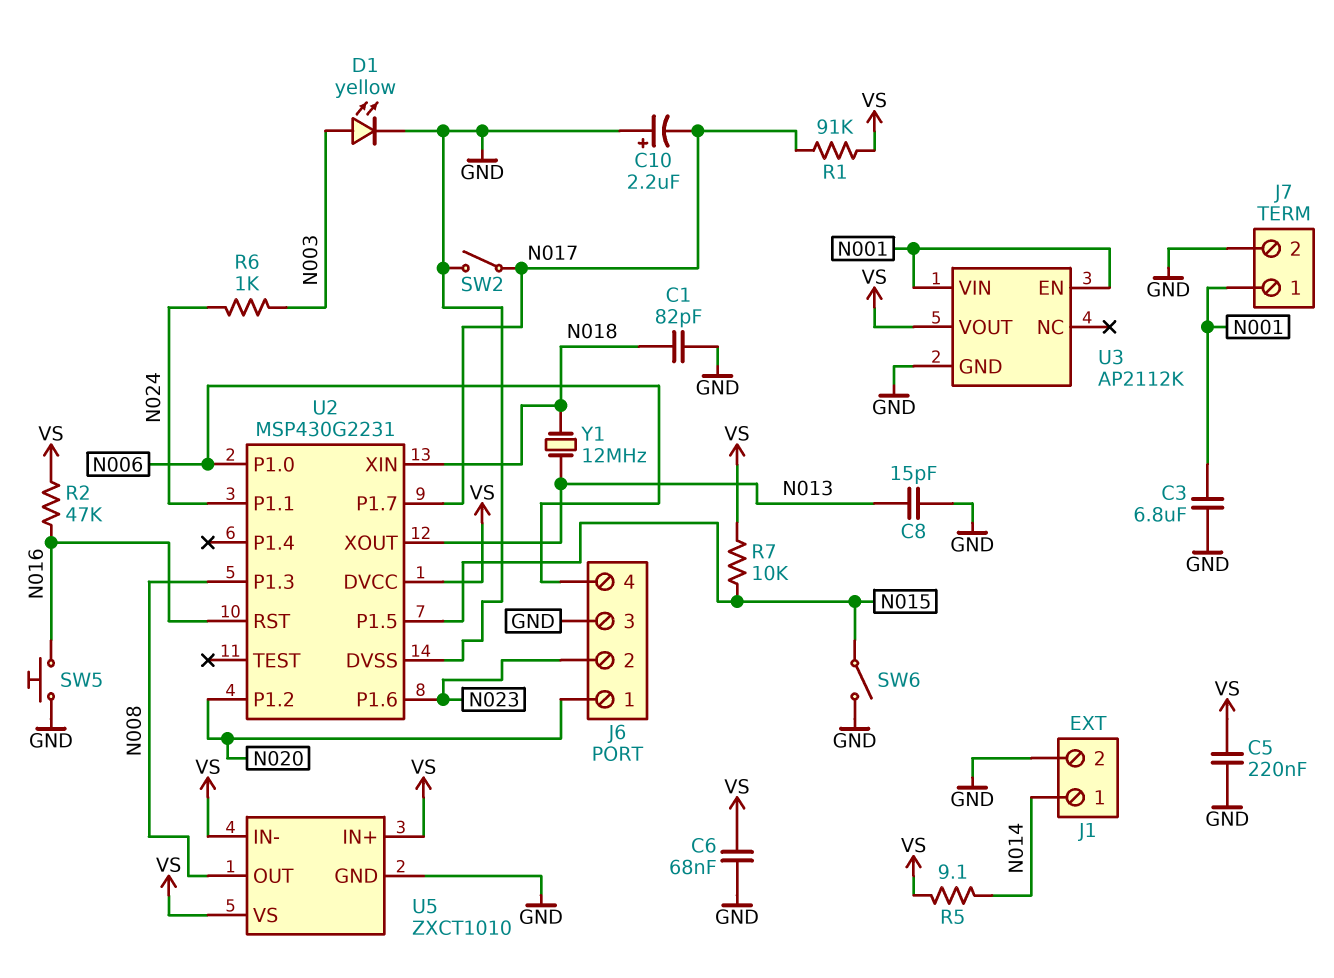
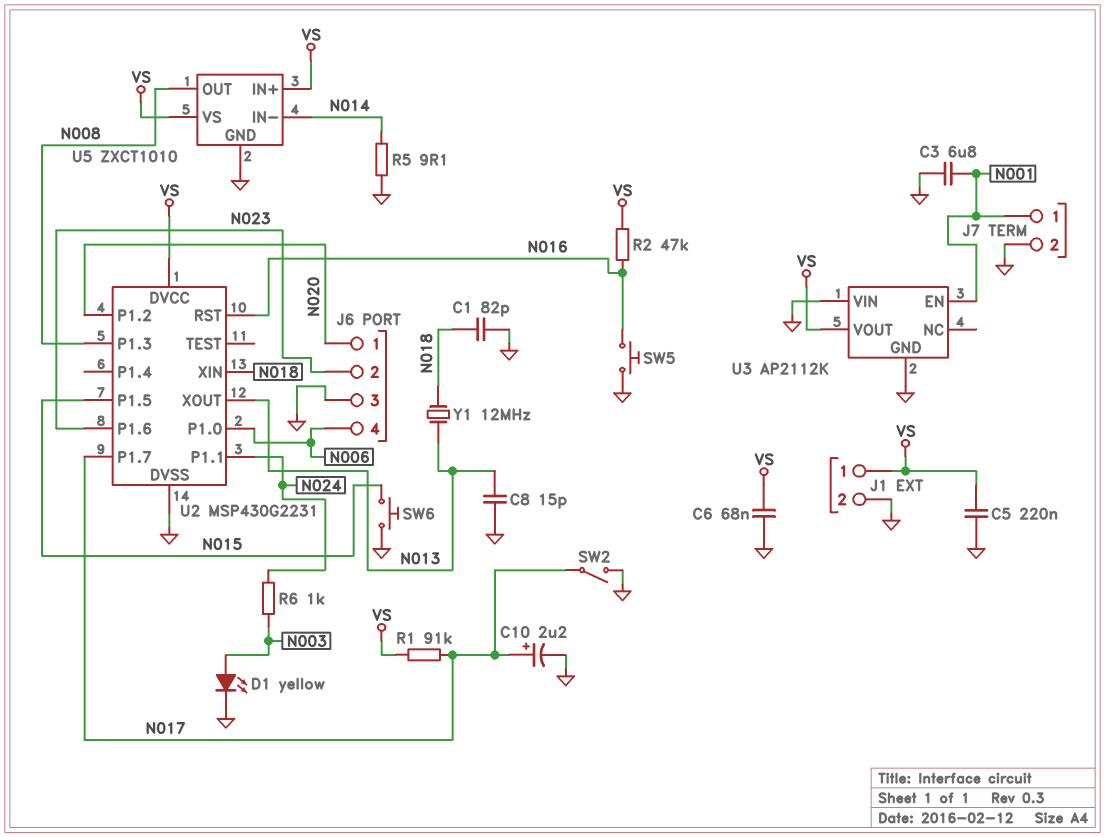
C10: 2.2uF (plus GND, minus N017) -> 2.2uF (plus N017, minus GND)
J1 pin 1: N014 -> VS
R5: 9.1 (N014, VS) -> 9.1 (GND, N014)
R7: 10k (N015, VS) -> none
SW6: switch (GND, N015) -> button (GND, N015)
U3 pin VIN: N001 -> GND
U5 pin IN-: VS -> N014

